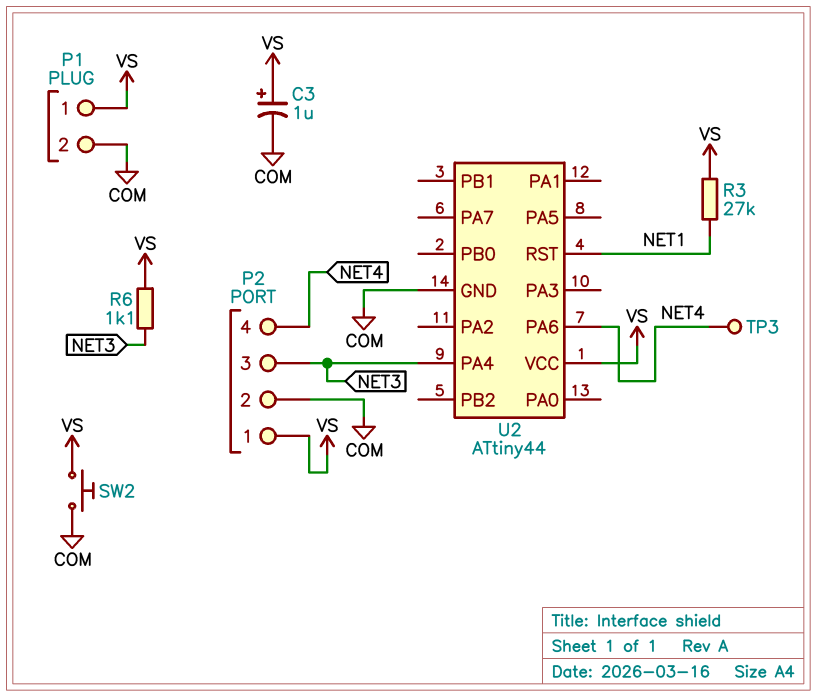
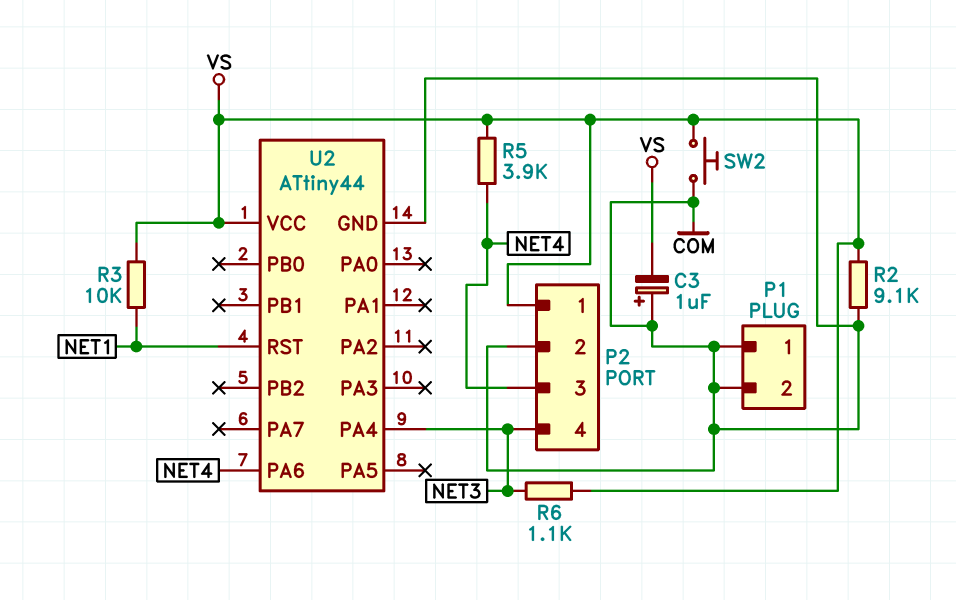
C3: 1uF (plus VS, minus COM) -> 1uF (plus COM, minus VS)
P1 pin 1: VS -> COM
P2 pin 3: NET3 -> NET4
P2 pin 4: NET4 -> NET3
R2: none -> 9.1k (COM, VS)
R3: 27k (NET1, VS) -> 10k (NET1, VS)
R5: none -> 3.9k (NET4, VS)
TP3: test point (NET4) -> none

